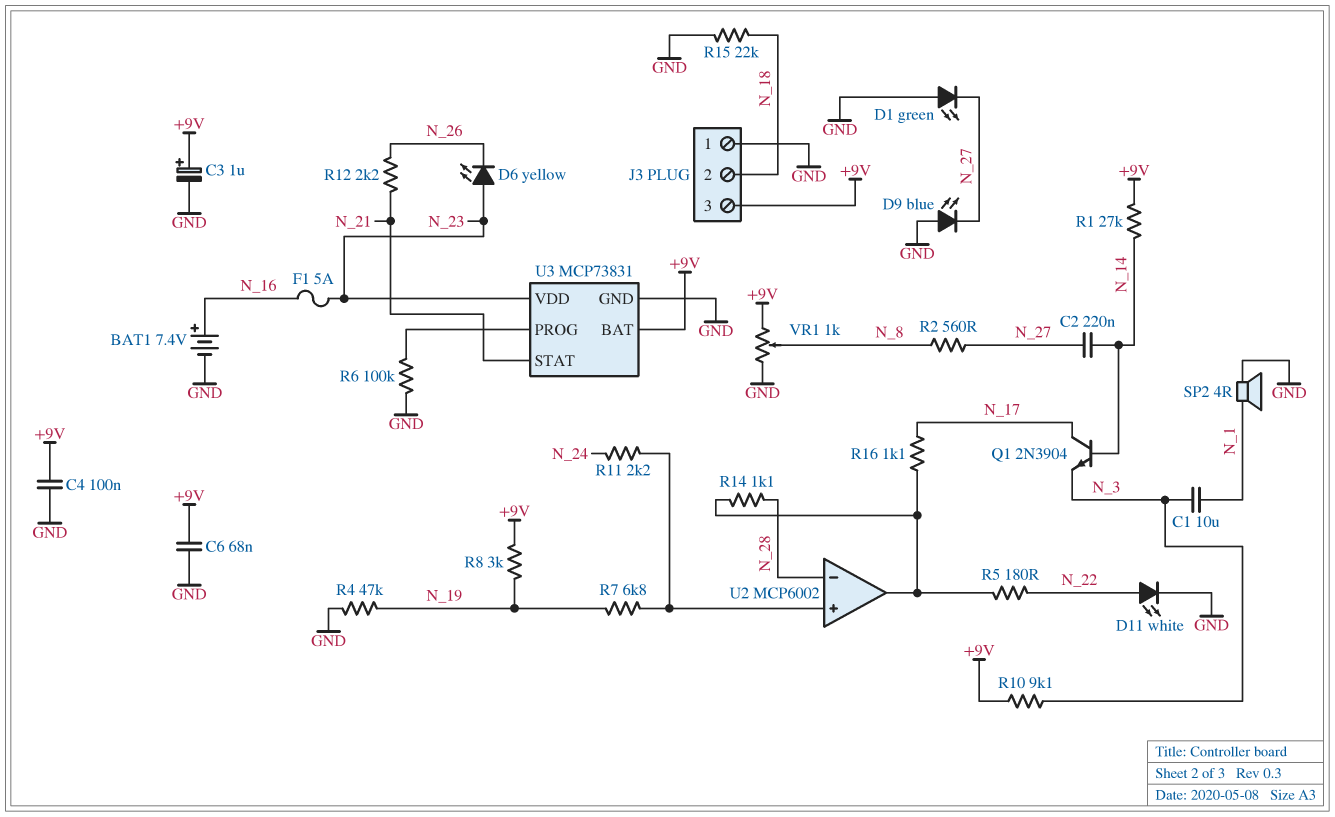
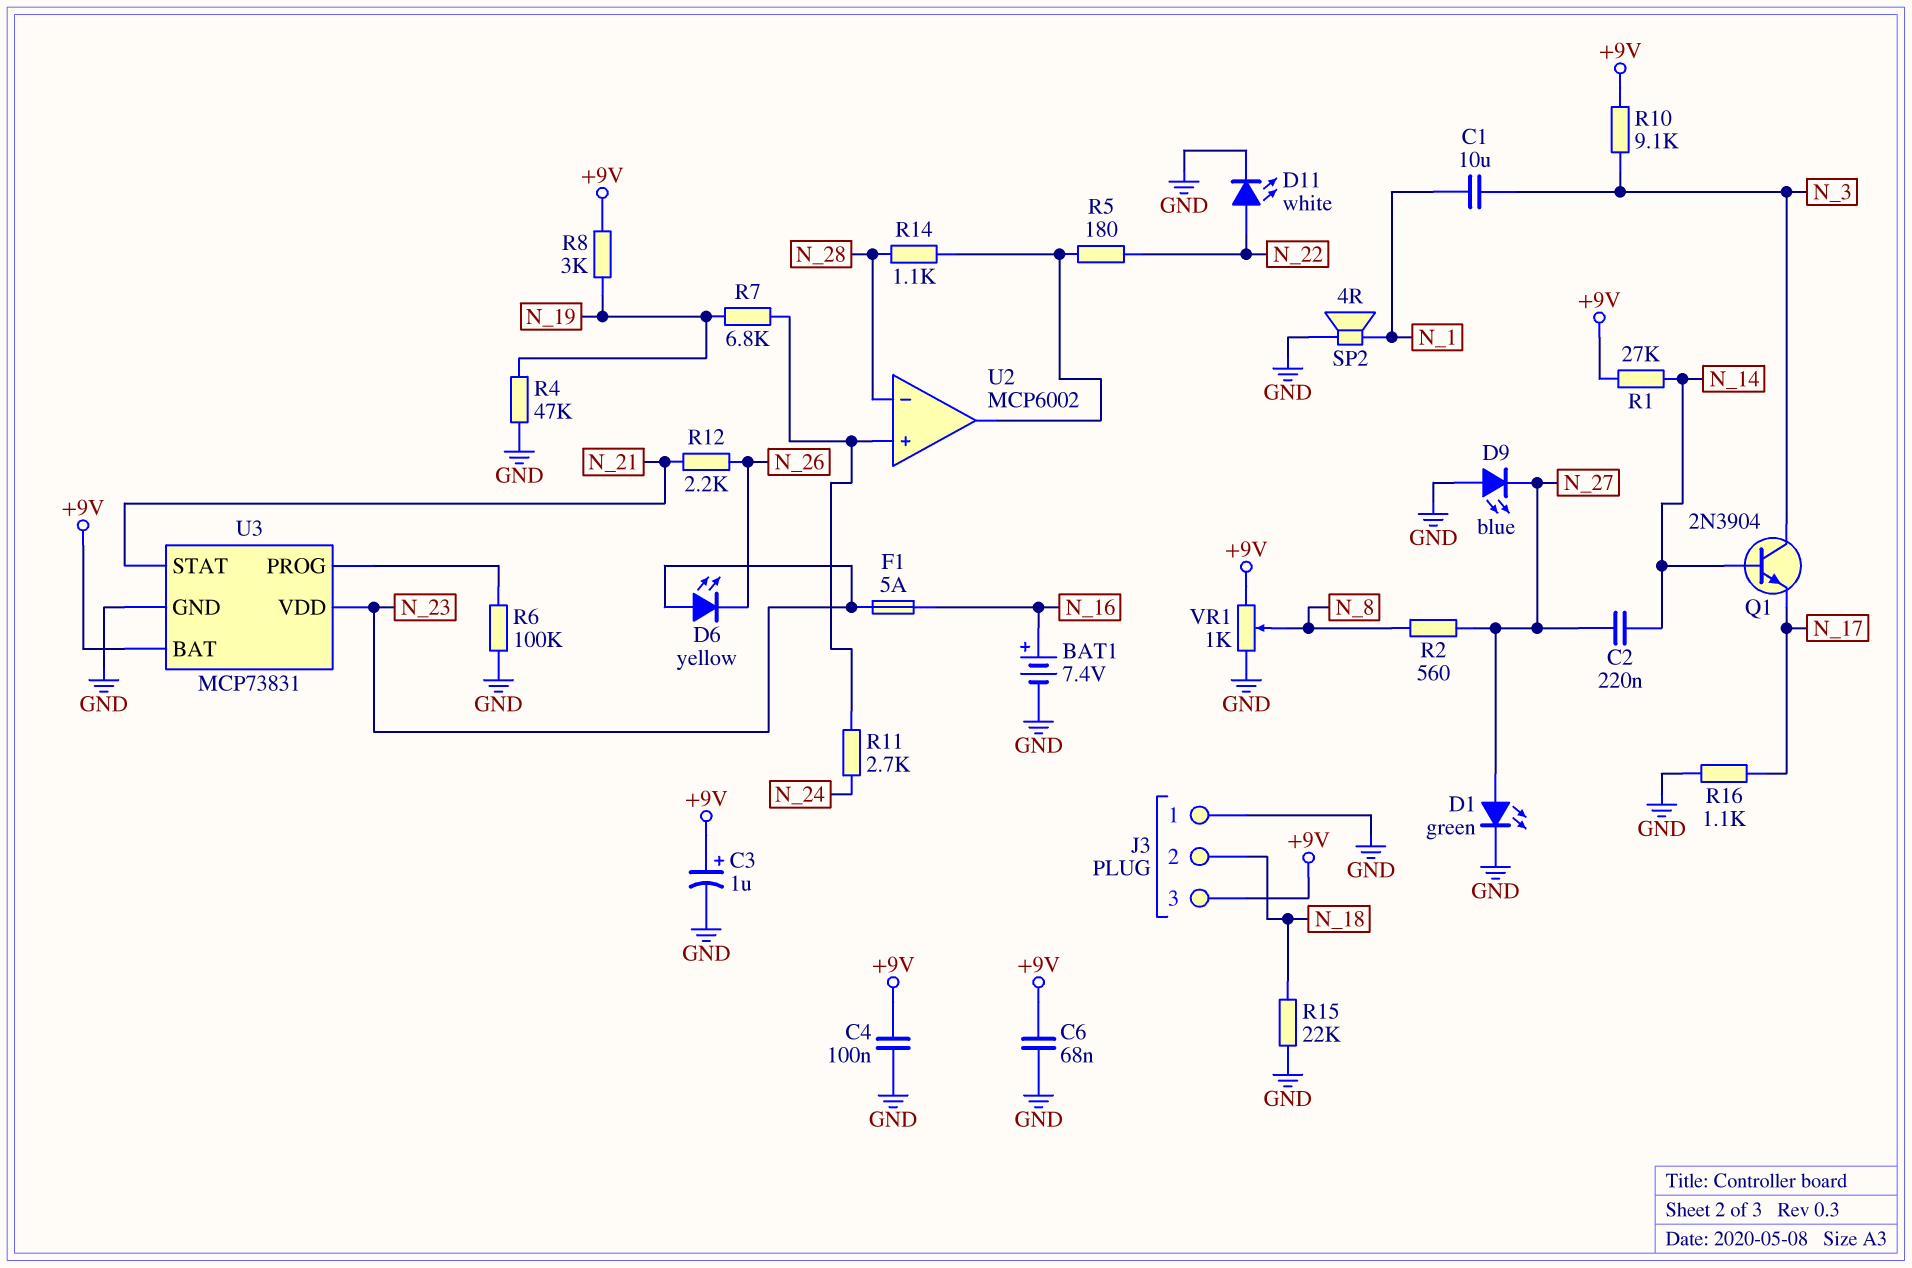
D1: LED green (A GND, K N_27) -> LED green (A N_27, K GND)
Q1: NPN 2N3904 (B N_14, C N_17, E N_3) -> NPN 2N3904 (B N_14, C N_3, E N_17)
R11: 2.2k (N_24, U2/in+) -> 2.7k (N_24, U2/in+)
R16: 1.1k (N_17, U2/out) -> 1.1k (GND, N_17)

